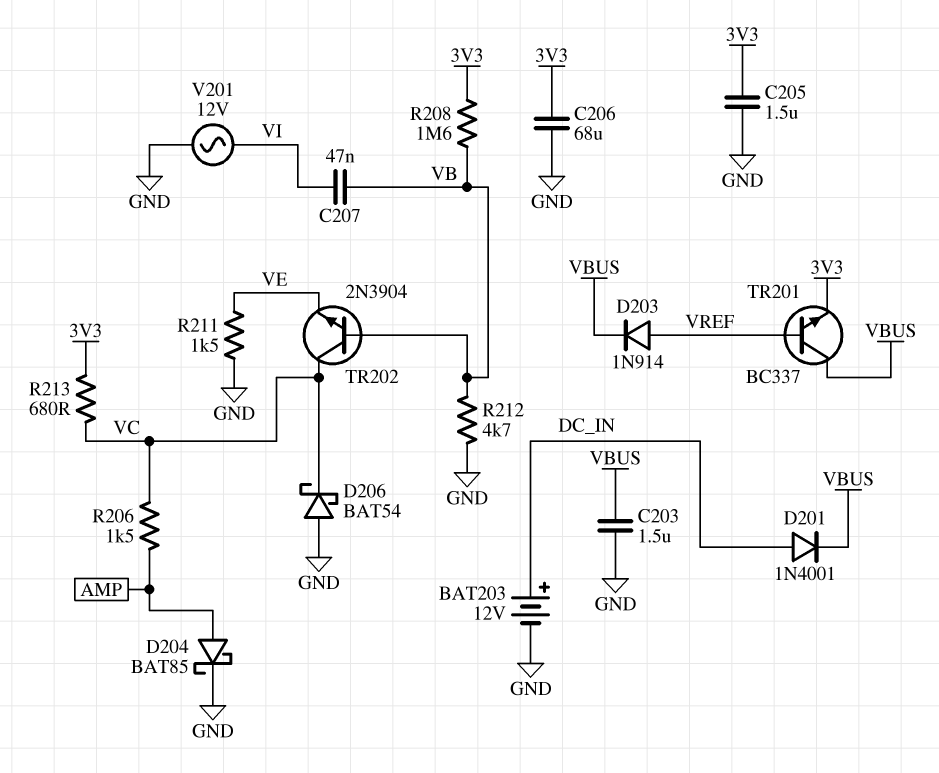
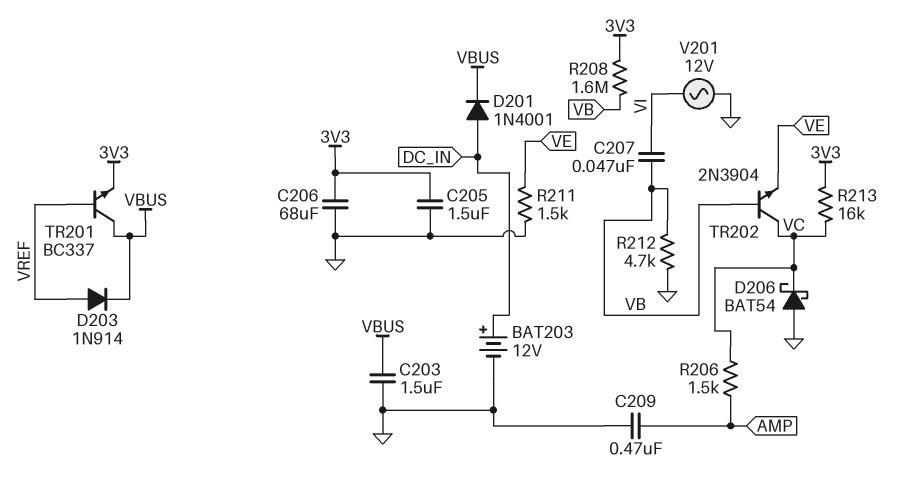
C209: none -> 470nF (AMP, GND)
D204: schottky BAT85 (A AMP, K GND) -> none
R213: 680 (3V3, VC) -> 16k (3V3, VC)

